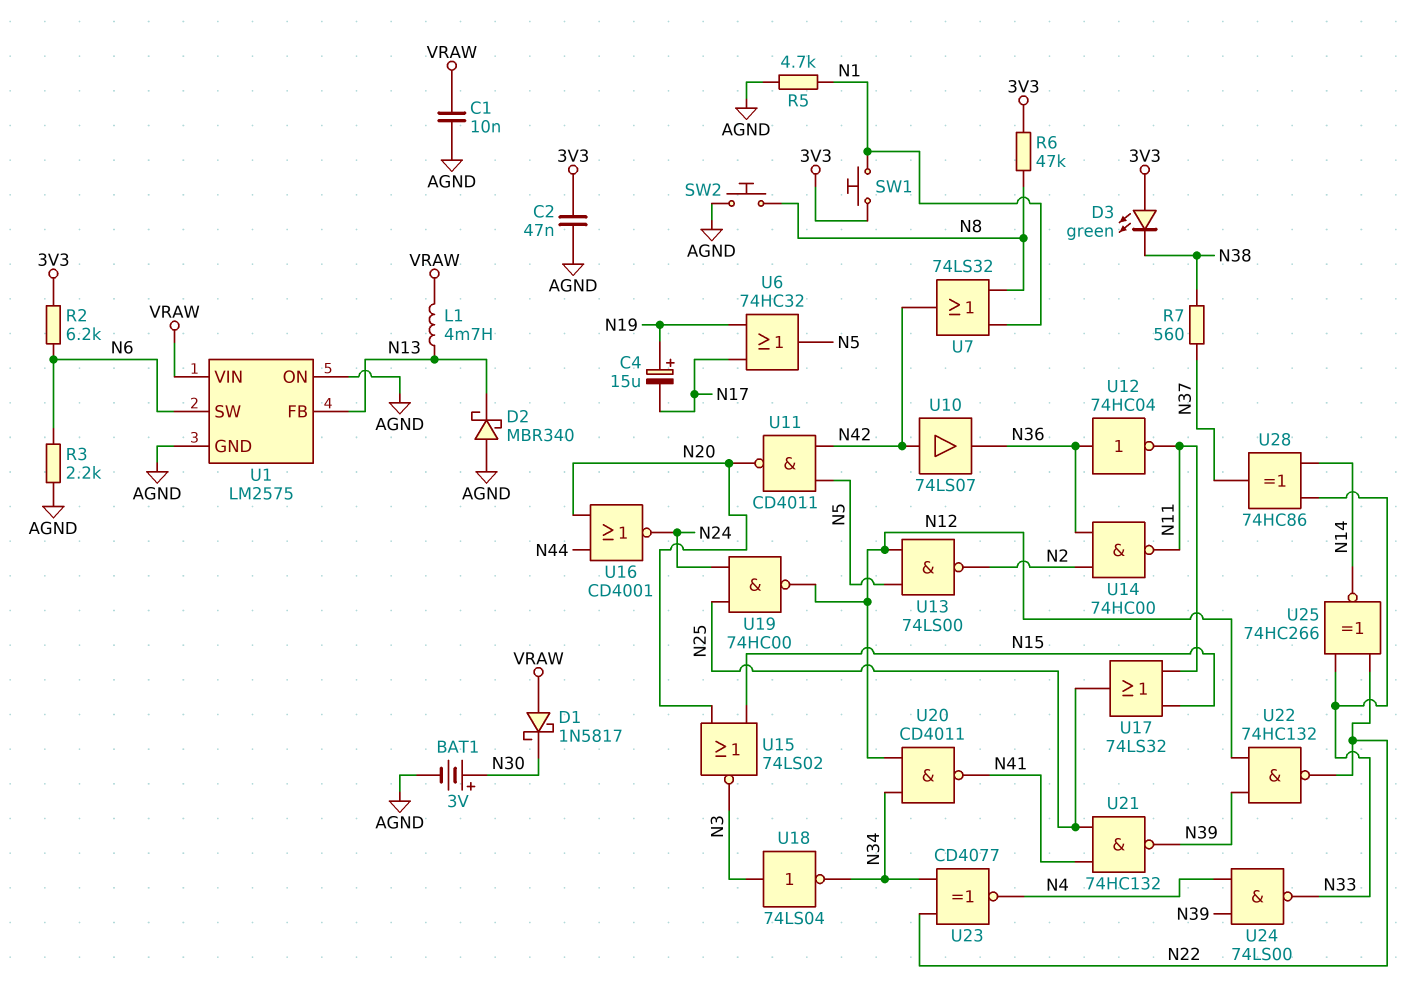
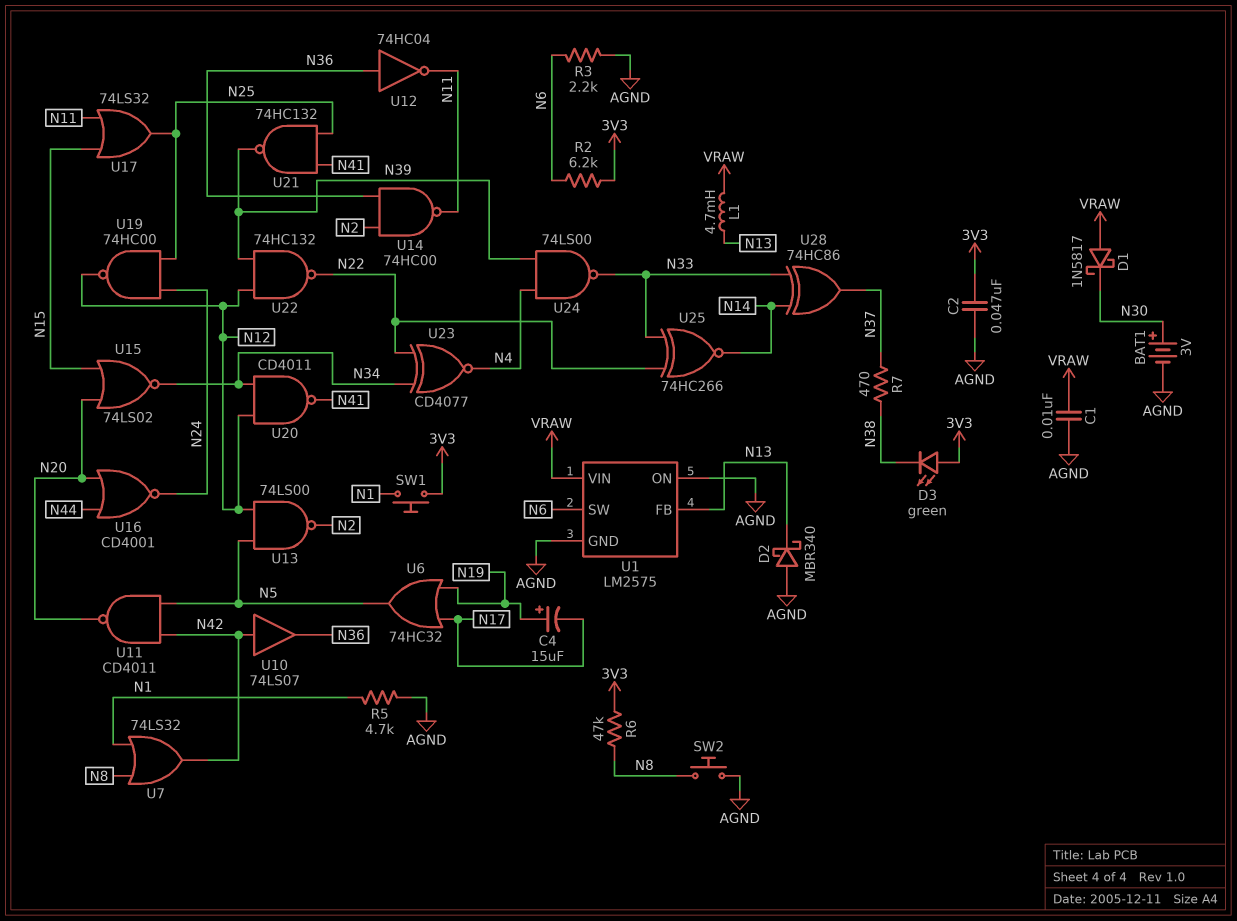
R7: 560 (N37, N38) -> 470 (N37, N38)
U15: NOR 74LS02 (in N15, in N20, out N3) -> NOR 74LS02 (in N15, in N20, out N34)
U18: NOT 74LS04 (in N3, out N34) -> none

